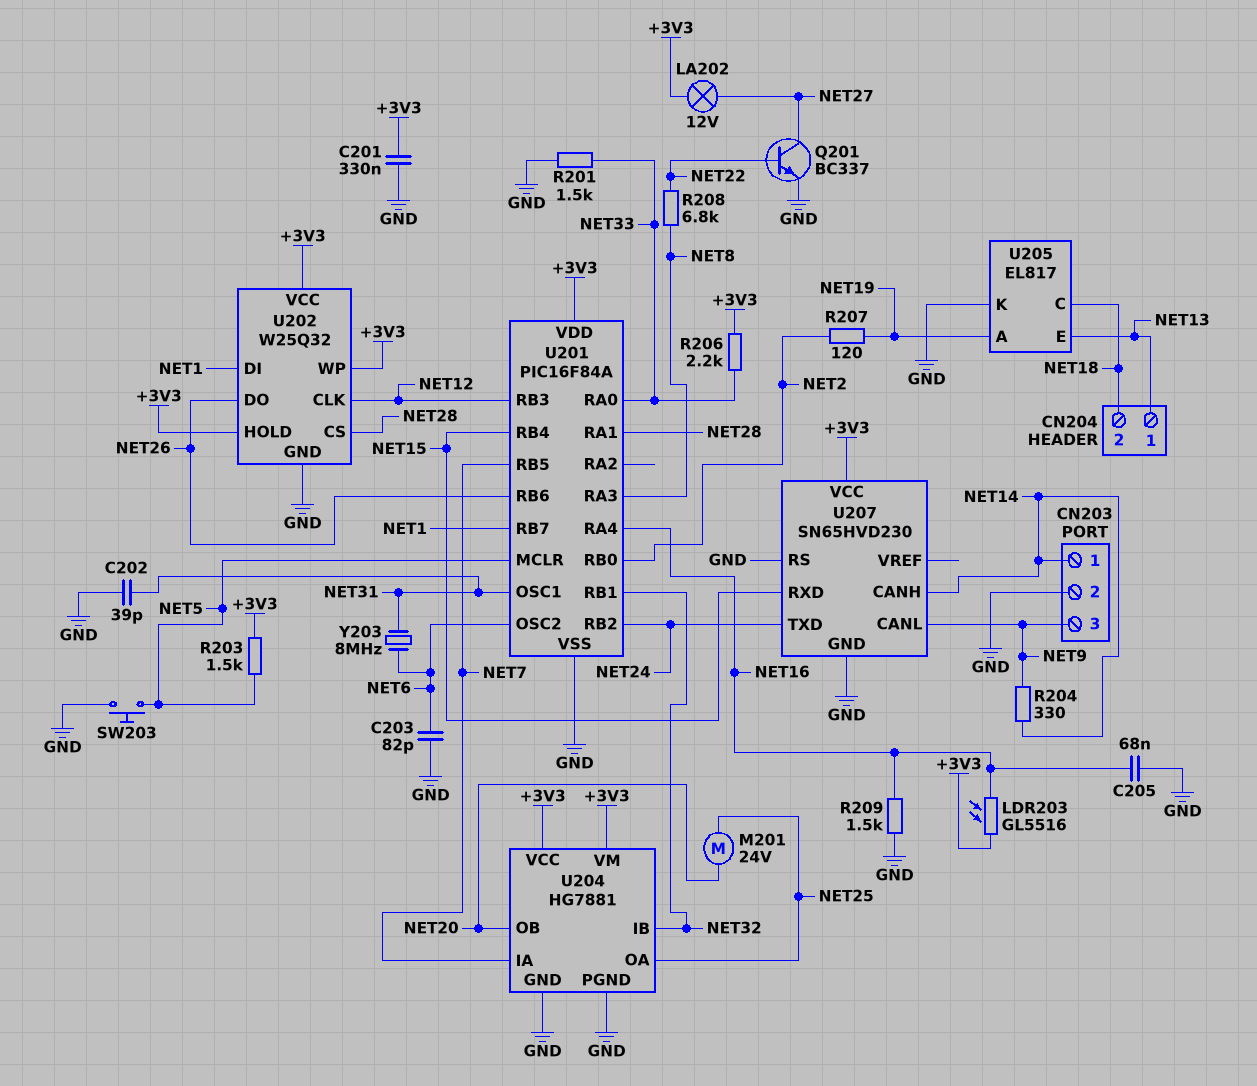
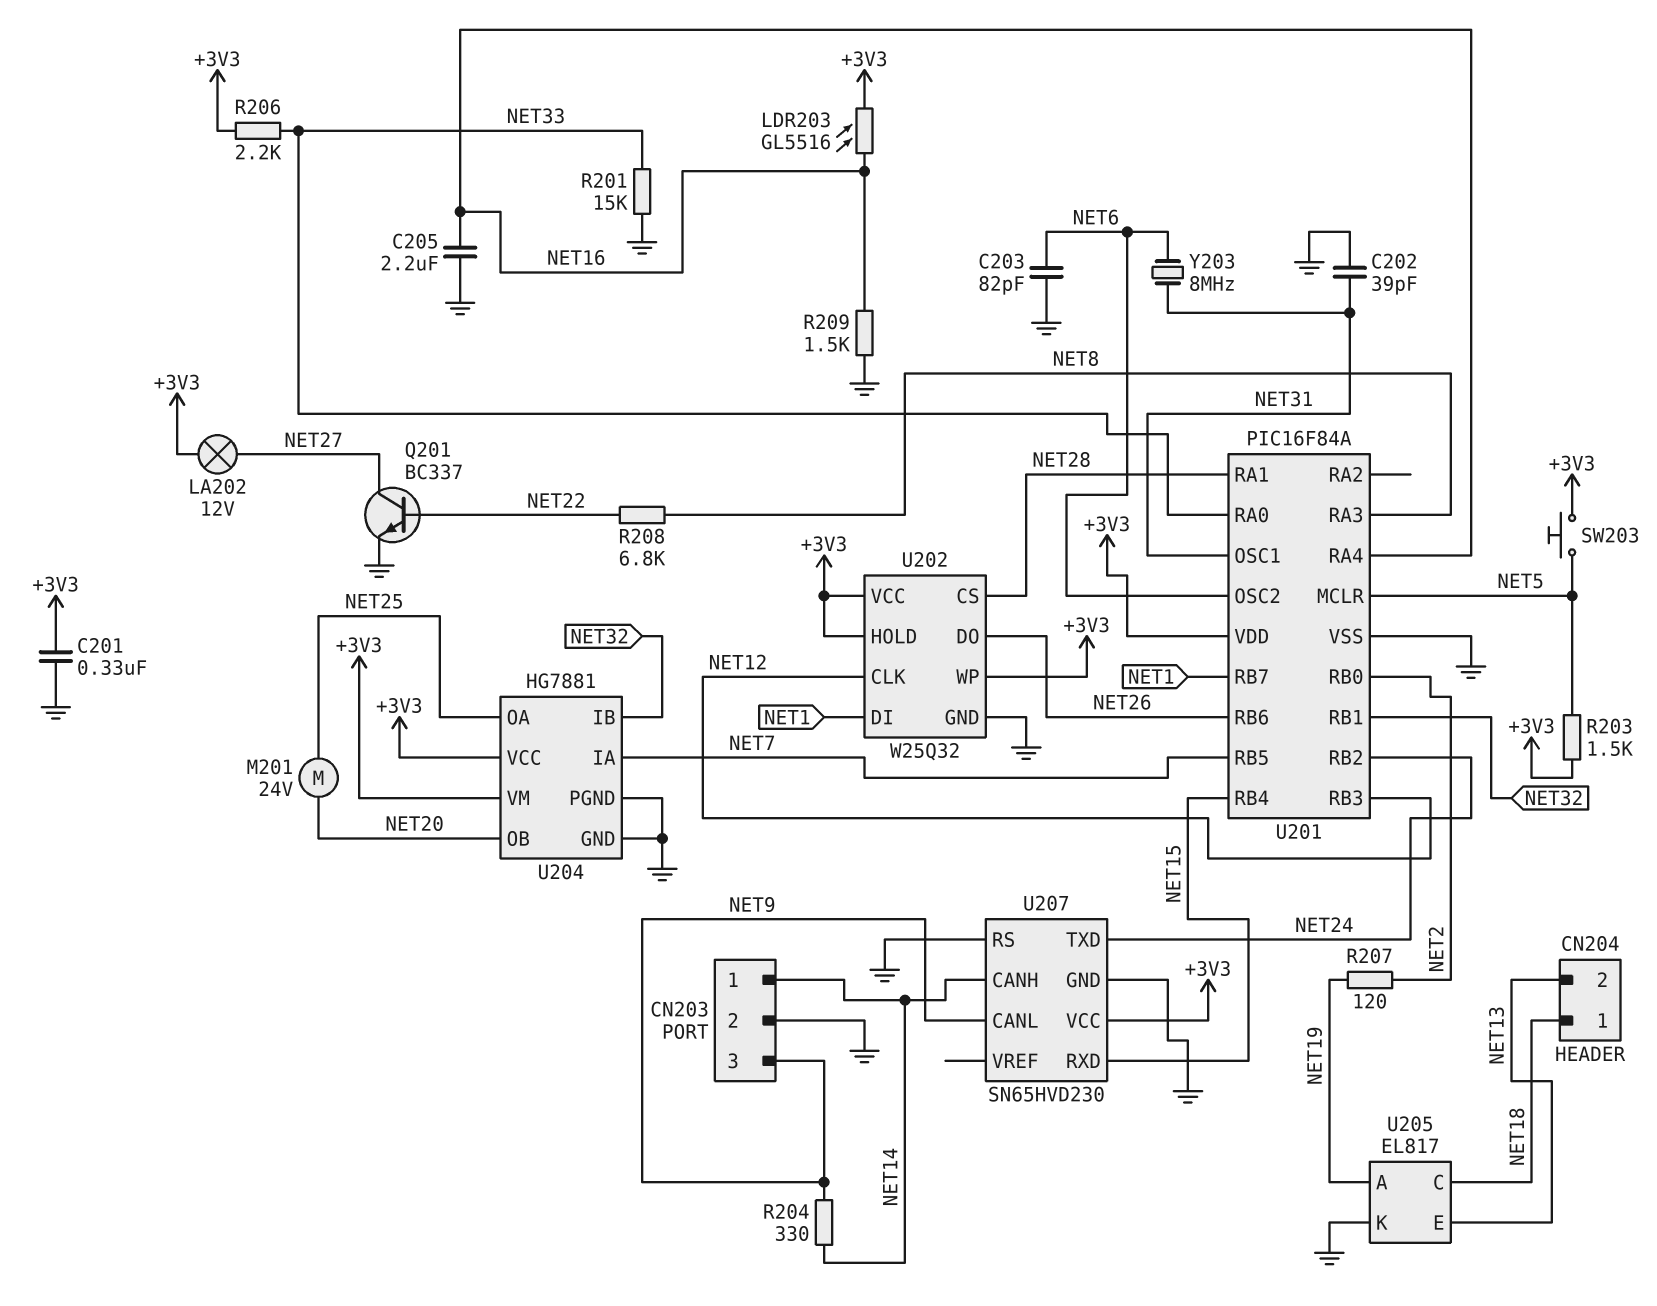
C205: 68nF (GND, NET16) -> 2.2uF (GND, NET16)
CN204 pin 1: NET13 -> NET18
CN204 pin 2: NET18 -> NET13
R201: 1.5k (GND, NET33) -> 15k (GND, NET33)
SW203: button (GND, NET5) -> button (+3V3, NET5)

